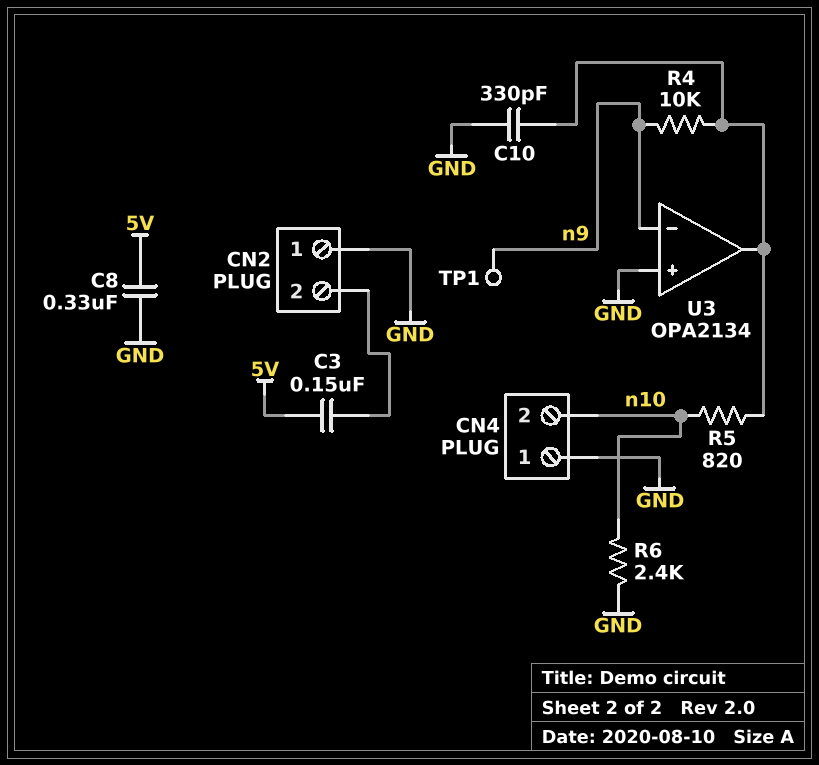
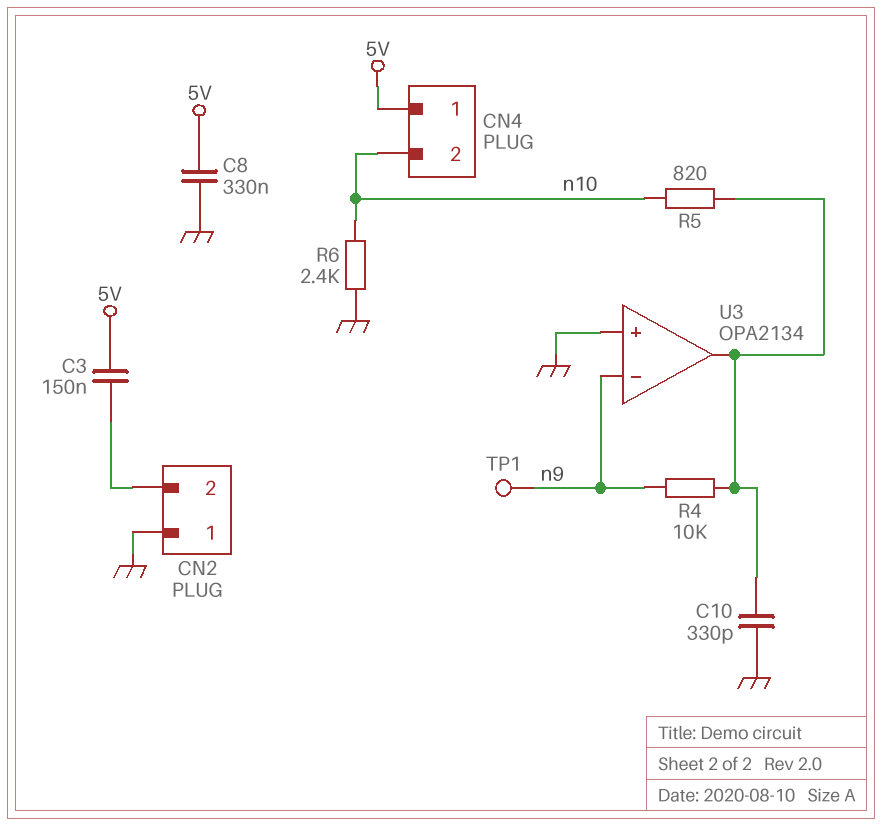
CN4 pin 1: GND -> 5V

